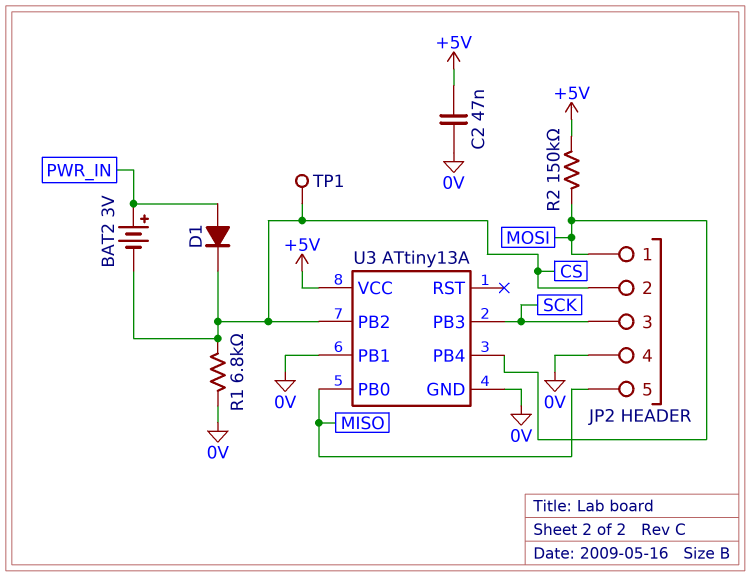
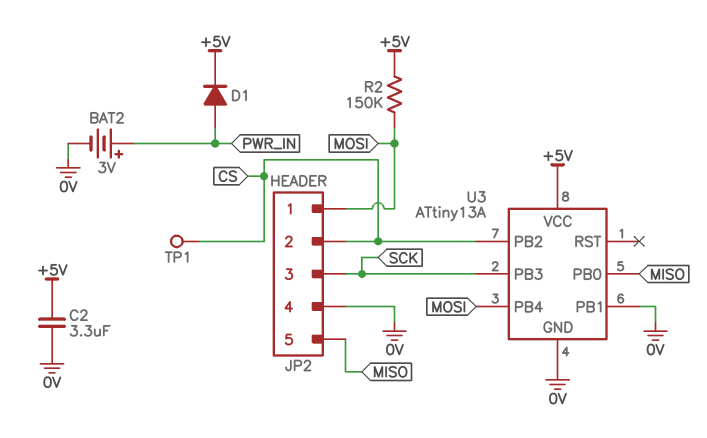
BAT2: 3V (plus PWR_IN, minus CS) -> 3V (plus PWR_IN, minus 0V)
C2: 47nF (+5V, 0V) -> 3.3uF (+5V, 0V)
D1: diode (A PWR_IN, K CS) -> diode (A PWR_IN, K +5V)
R1: 6.8k (0V, CS) -> none

